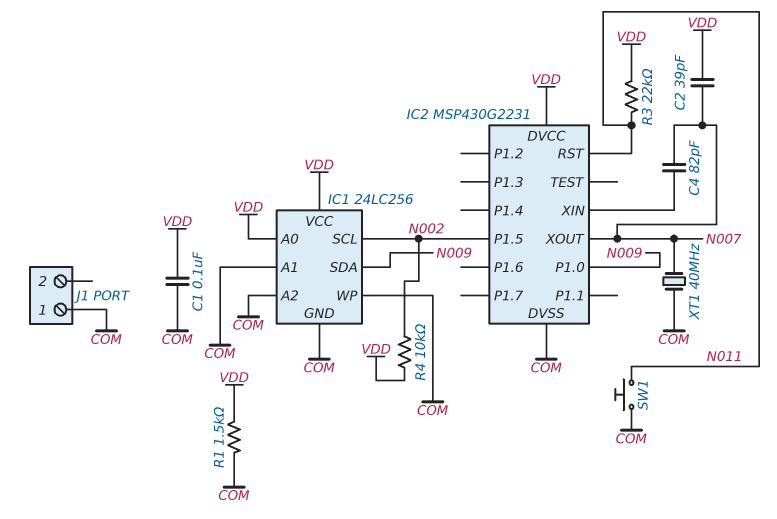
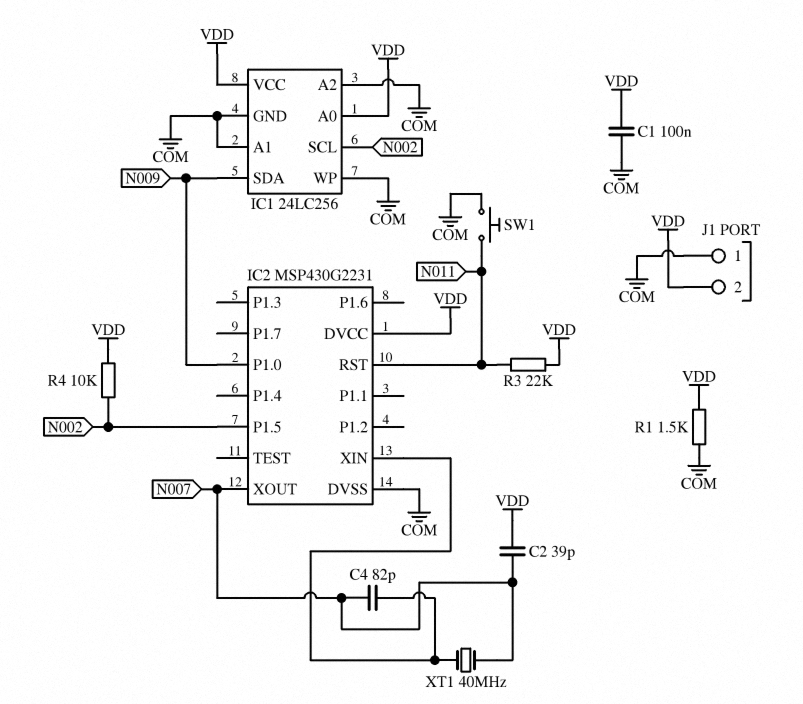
J1 pin 2: none -> VDD
XT1: 40MHz (COM, N007) -> 40MHz (IC2/XIN, N007)

